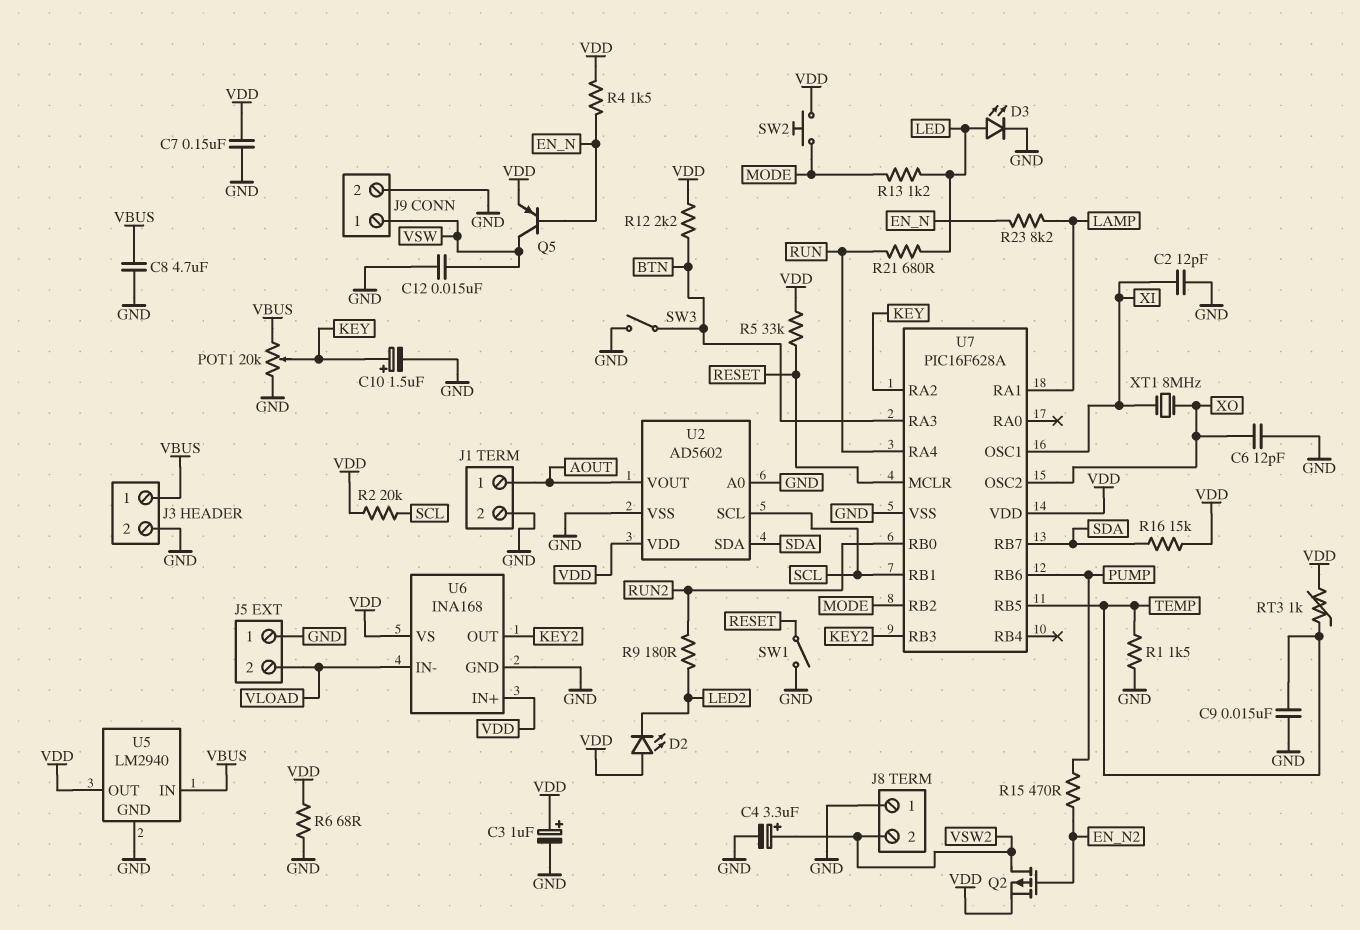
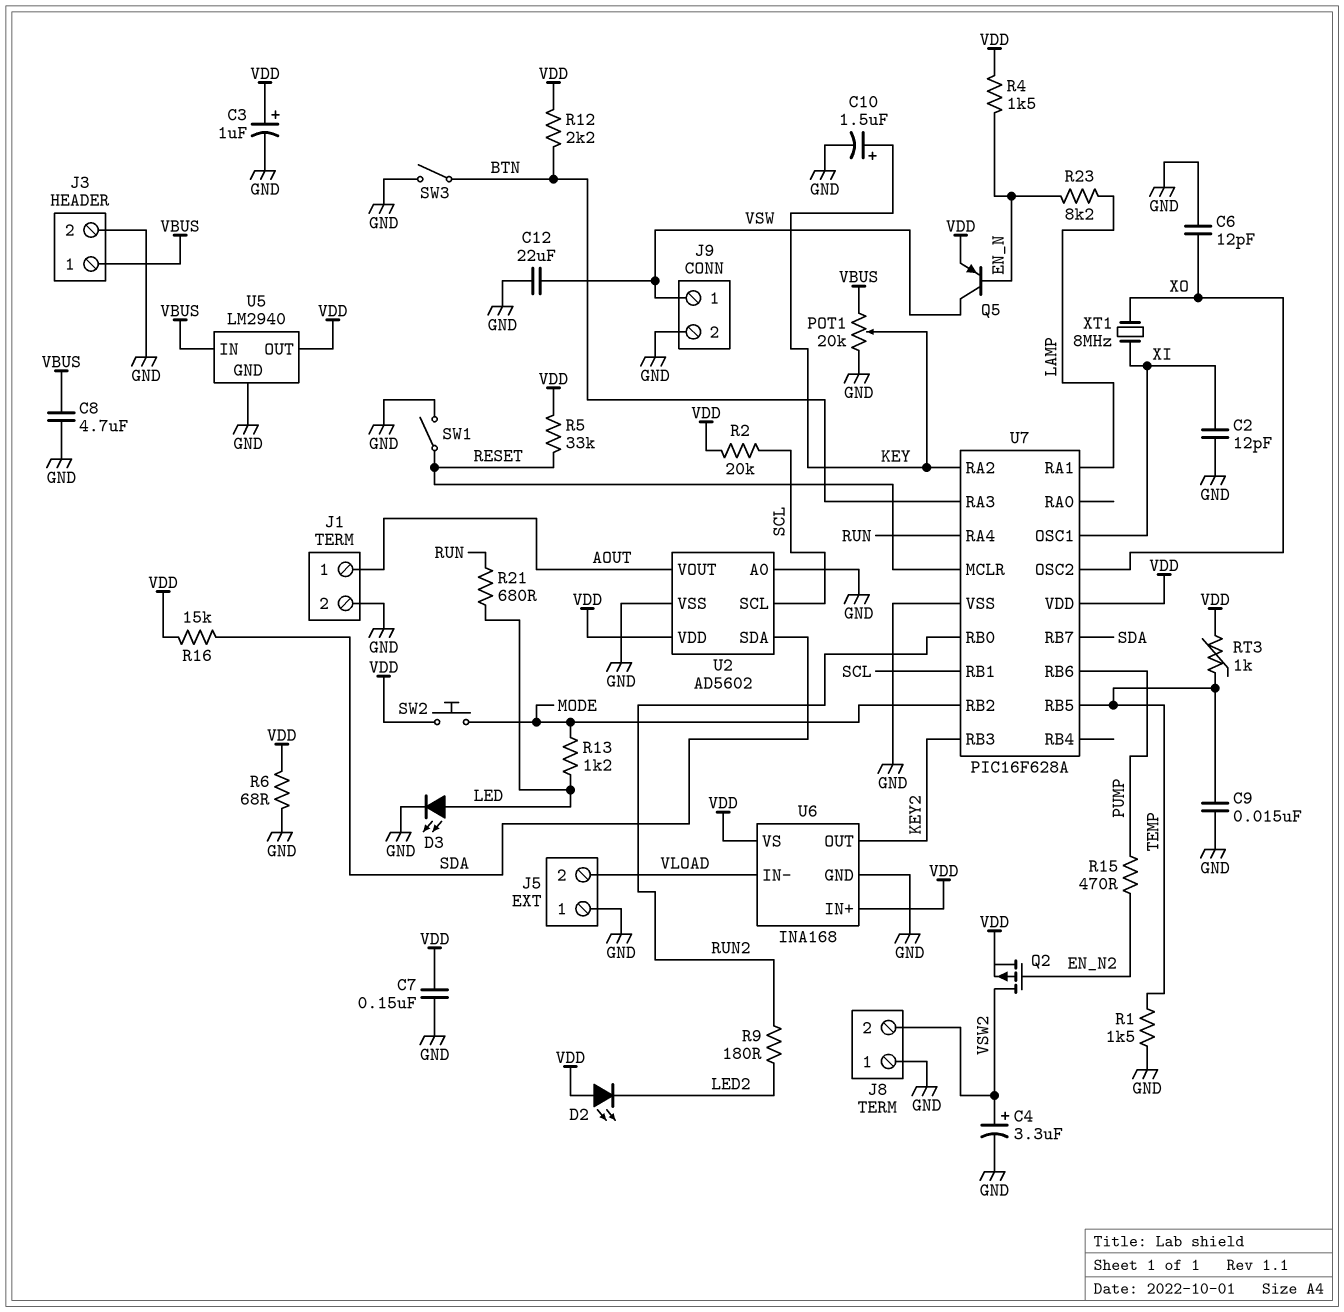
C12: 15nF (GND, VSW) -> 22uF (GND, VSW)

